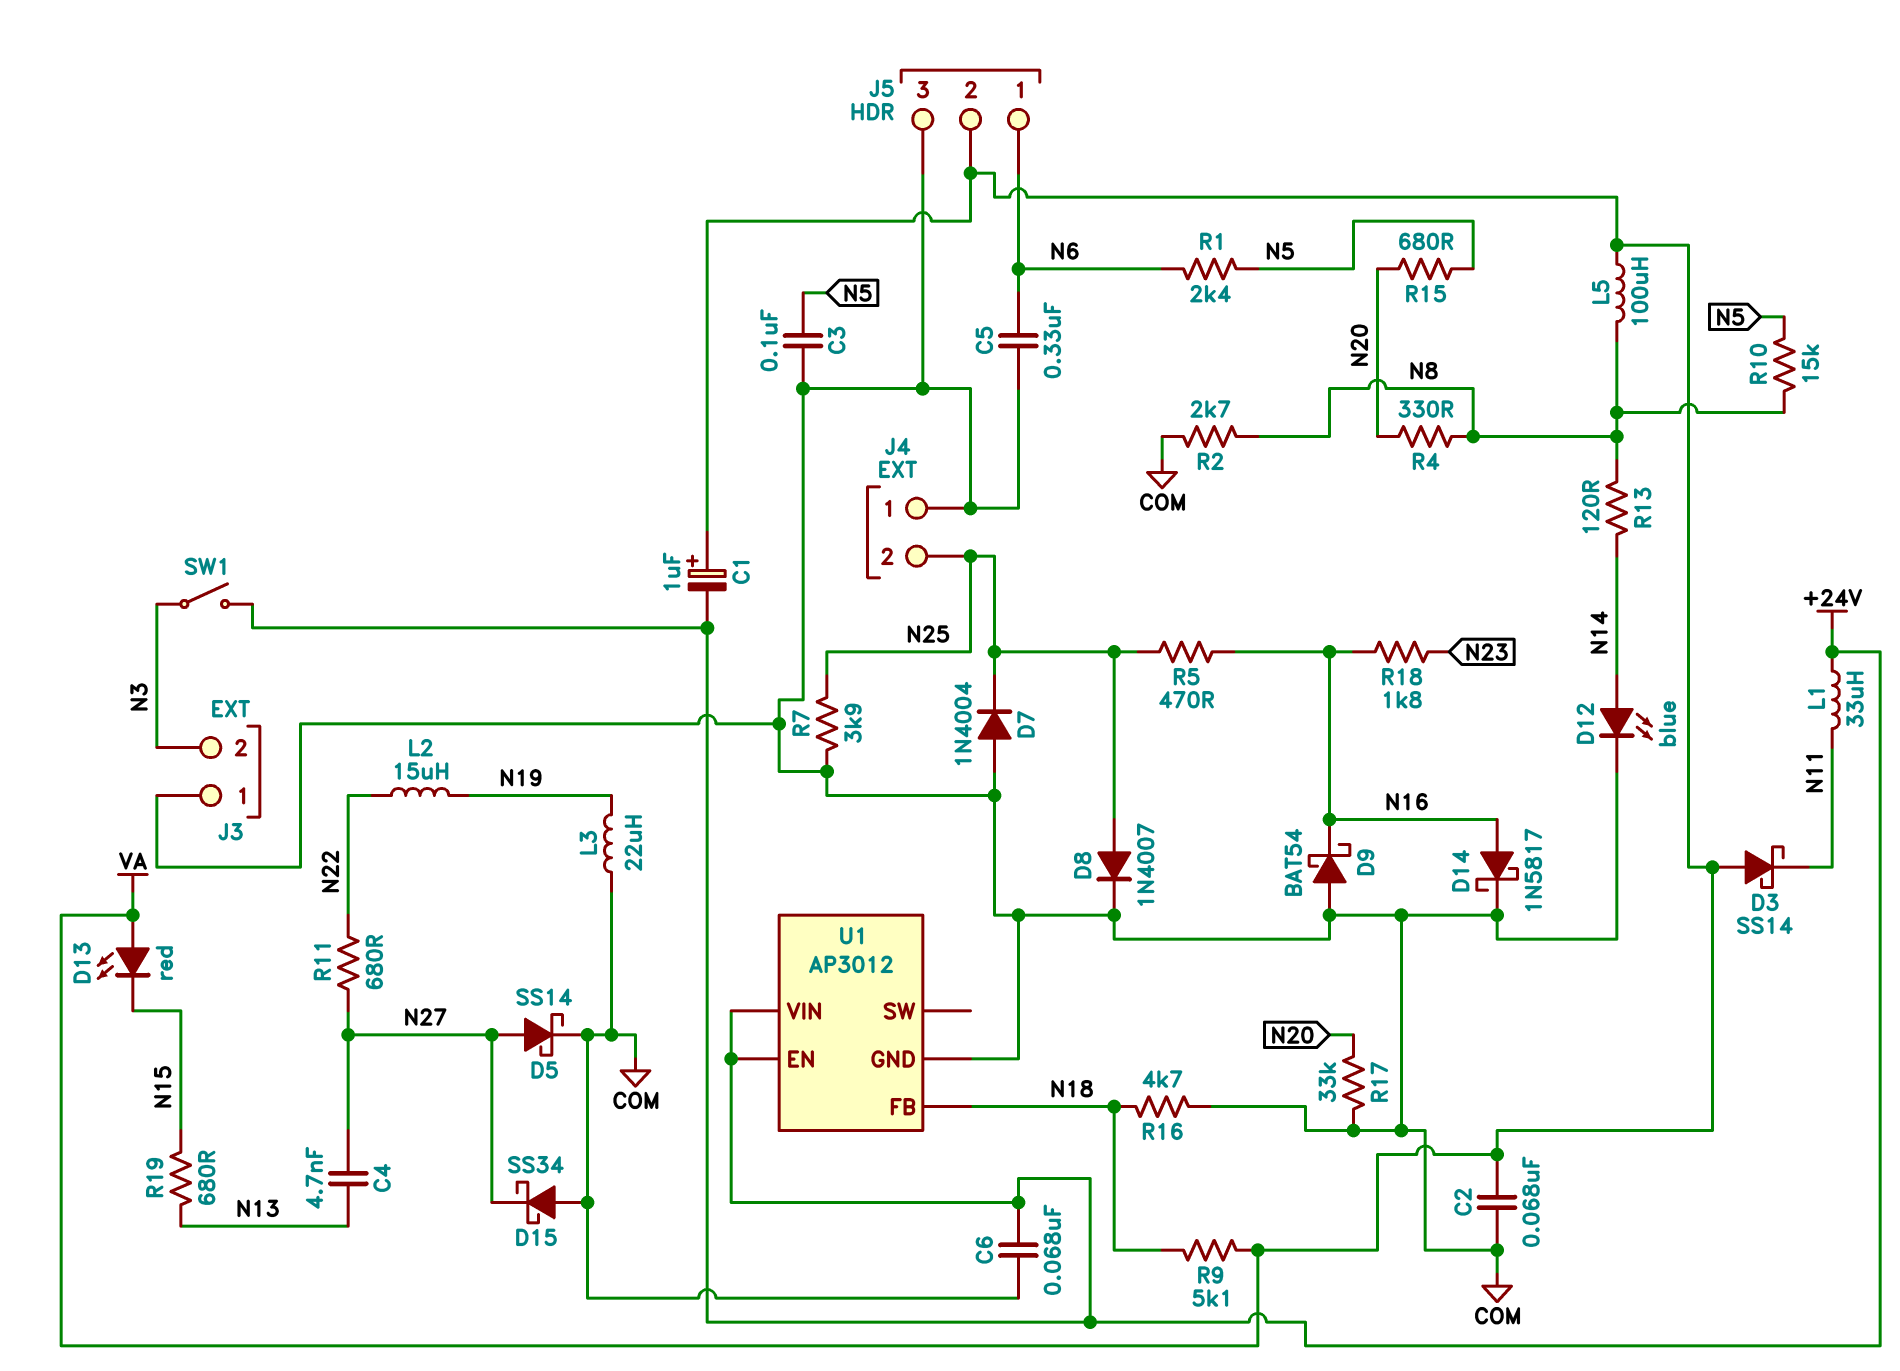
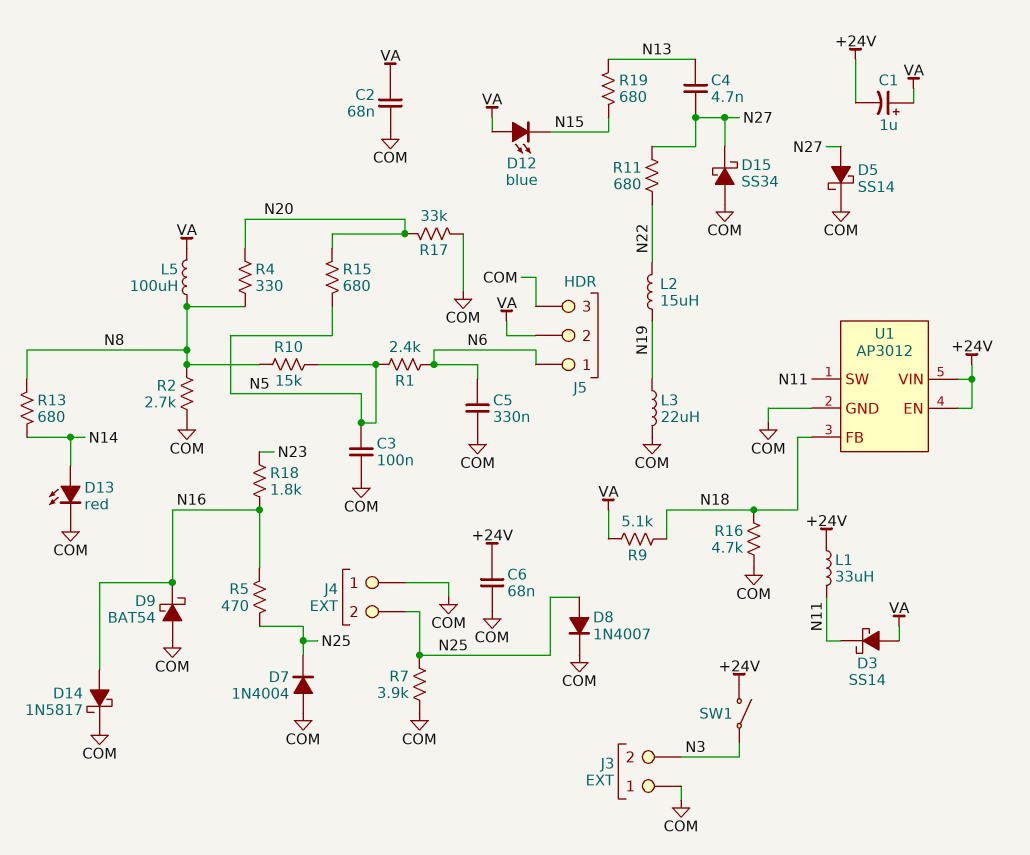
D12: LED blue (A N14, K COM) -> LED blue (A VA, K N15)
D13: LED red (A VA, K N15) -> LED red (A N14, K COM)
R13: 120 (N8, N14) -> 680 (N8, N14)
U1 pin SW: none -> N11

